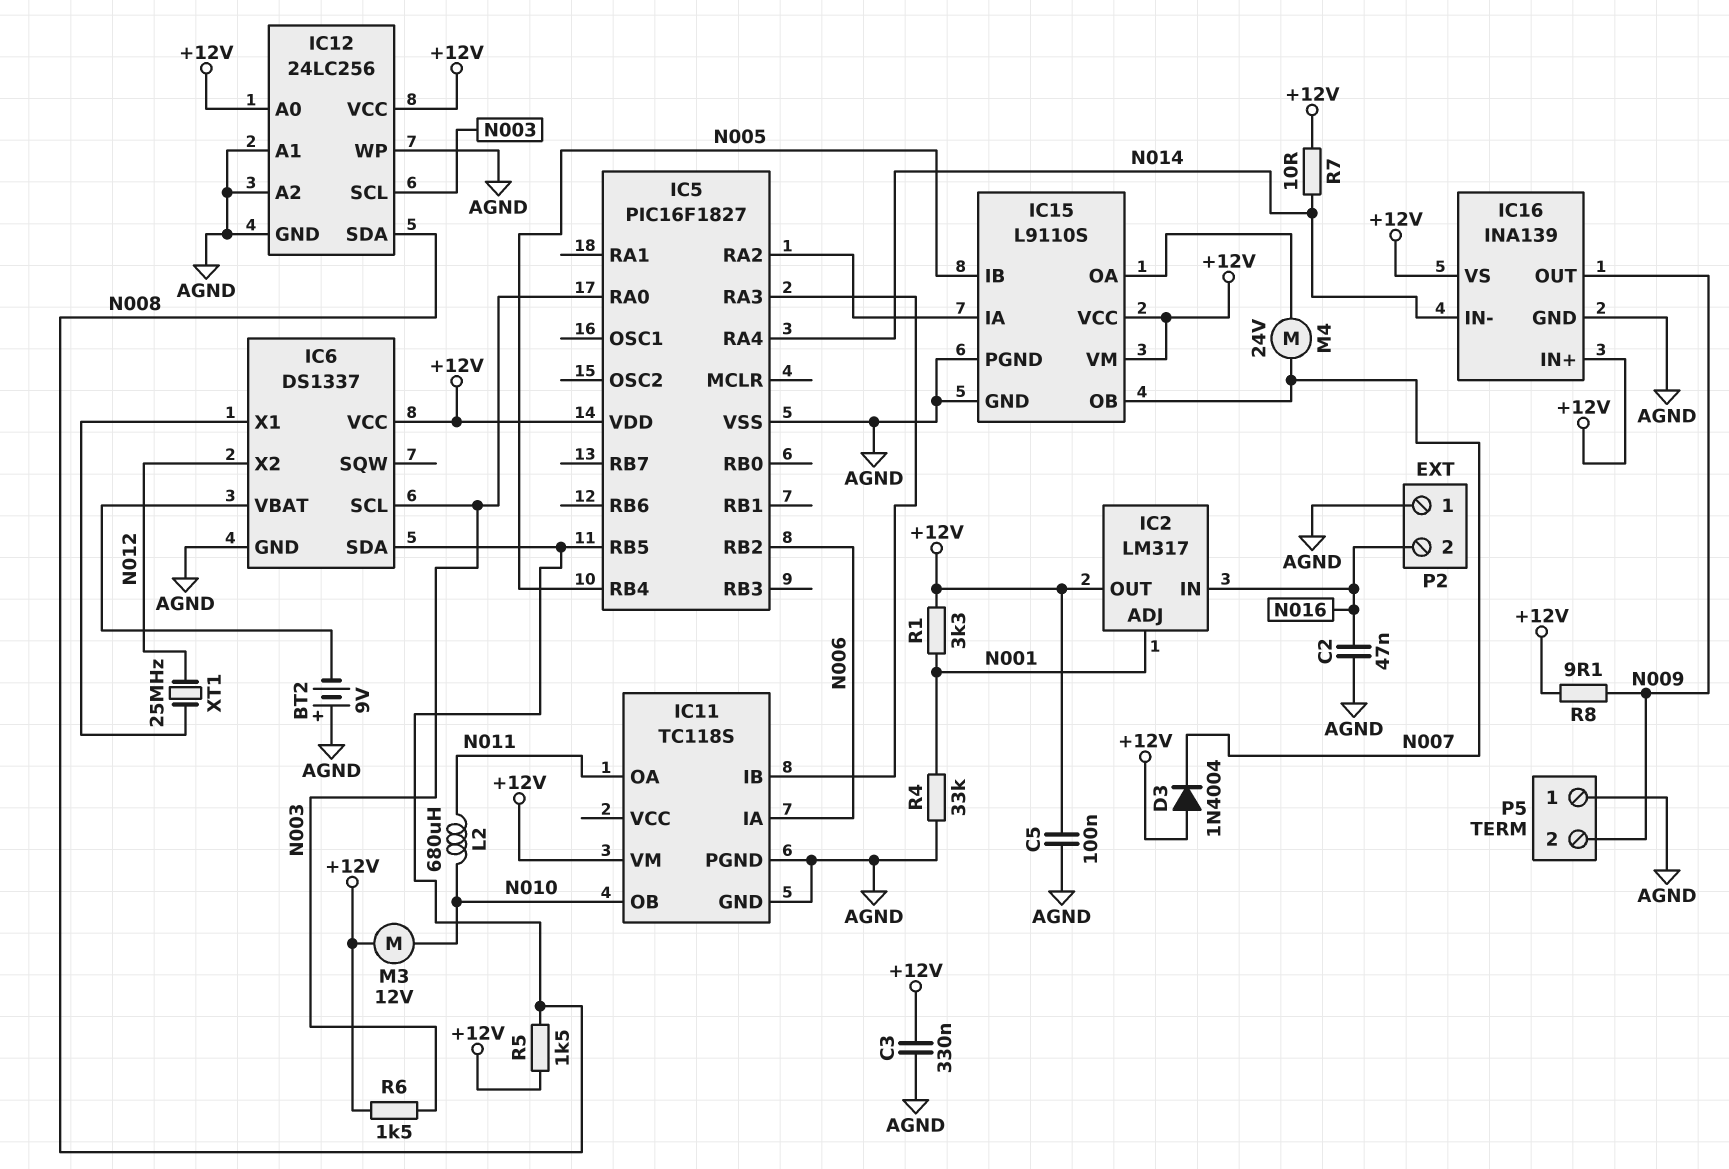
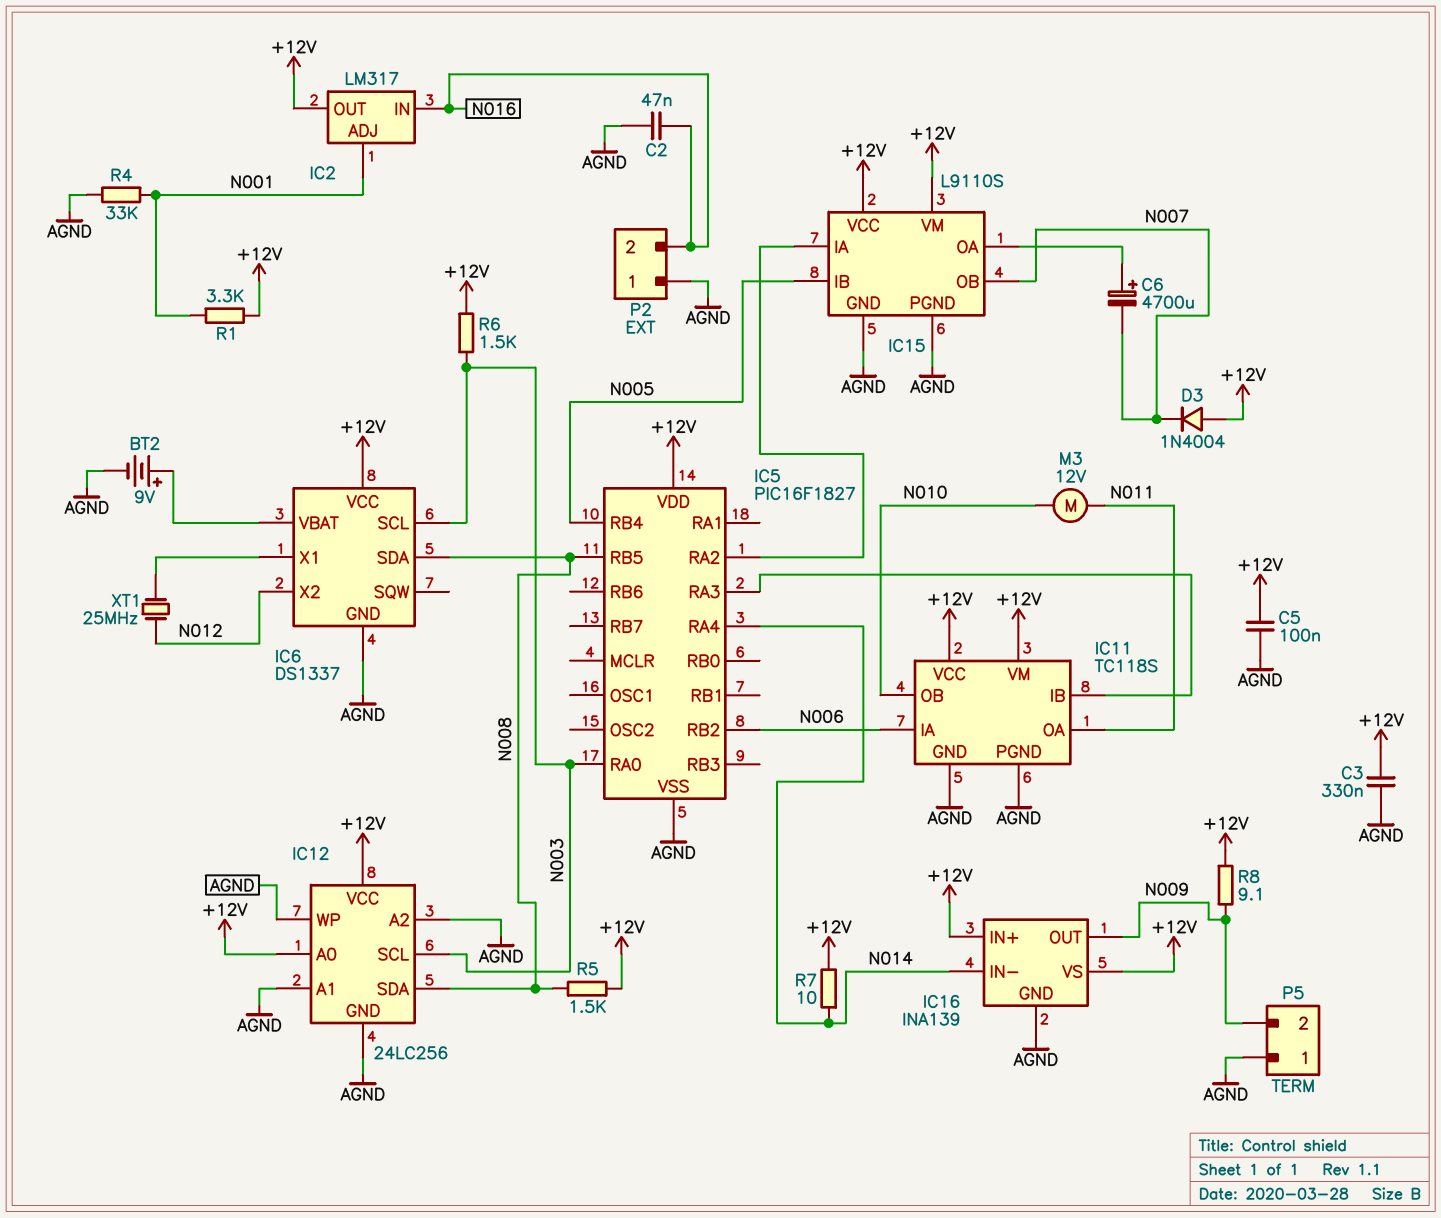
BT2: 9V (plus AGND, minus IC6/VBAT) -> 9V (plus IC6/VBAT, minus AGND)
C6: none -> 4700uF (plus IC15/OA, minus N007)
IC11 pin VCC: none -> +12V
L2: 680uH (N010, N011) -> none
M3: motor 12V (+12V, N010) -> motor 12V (N010, N011)
M4: motor 24V (IC15/OA, N007) -> none

